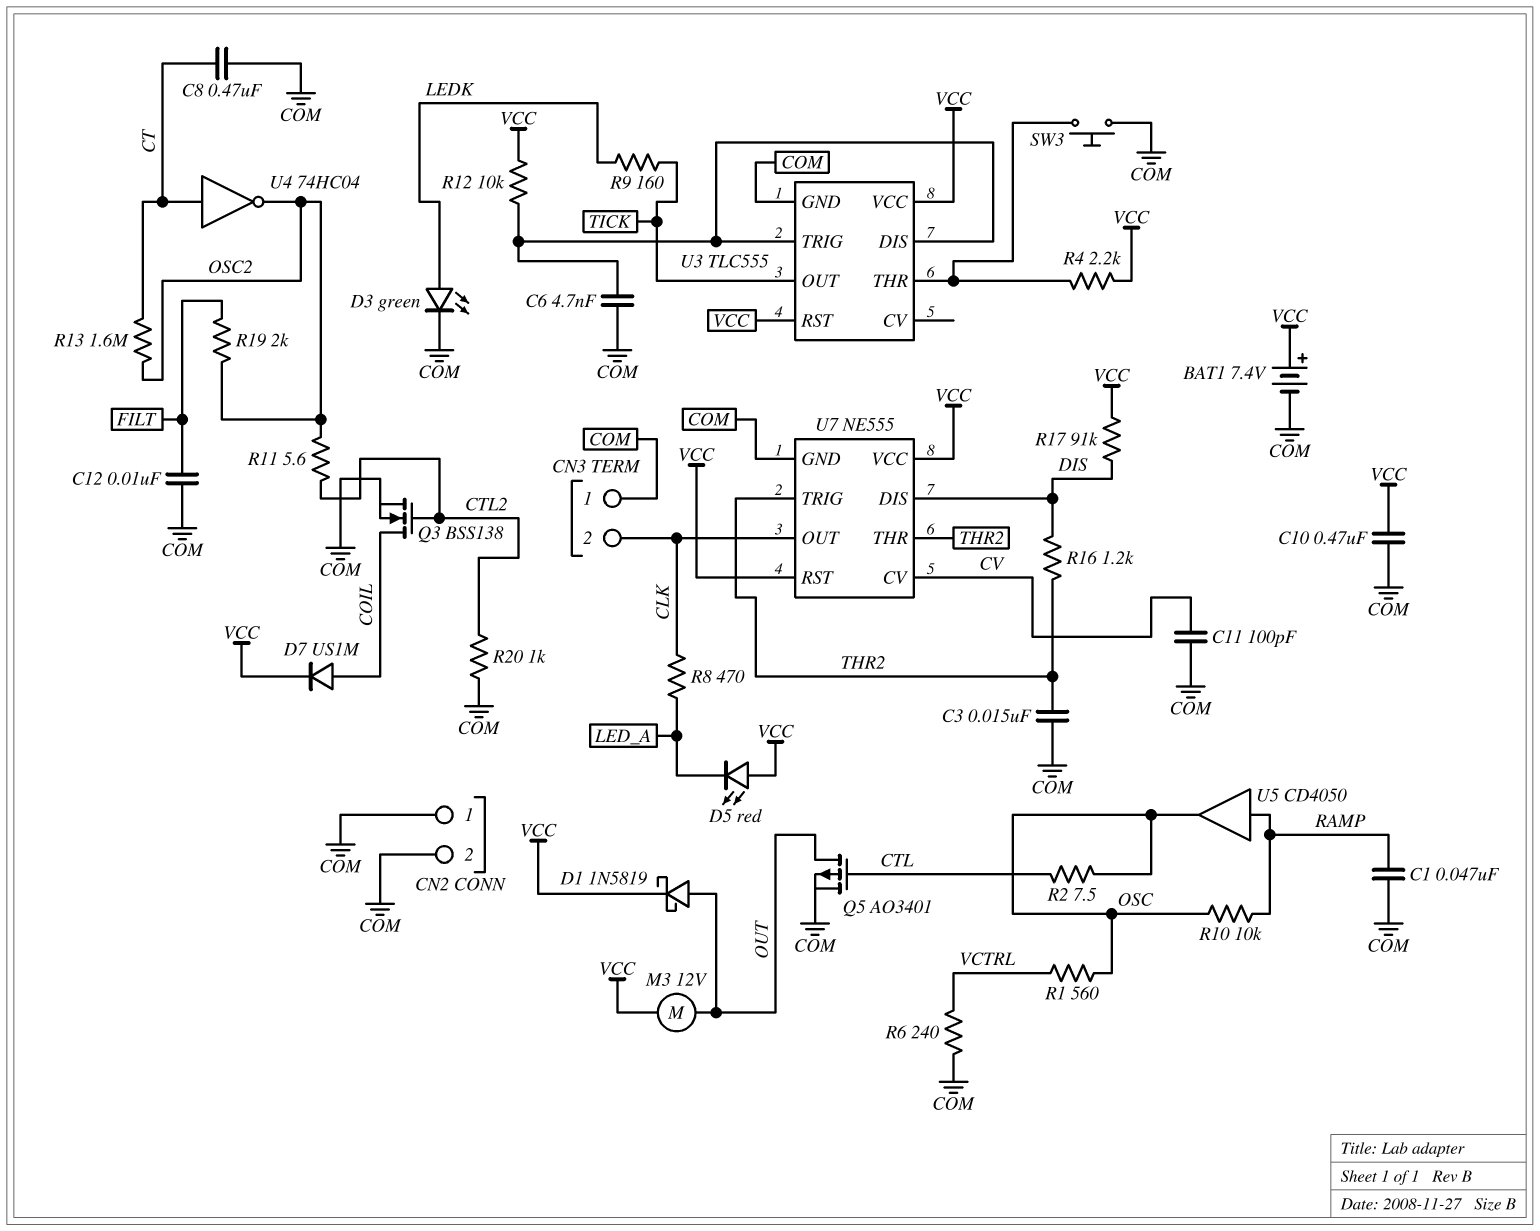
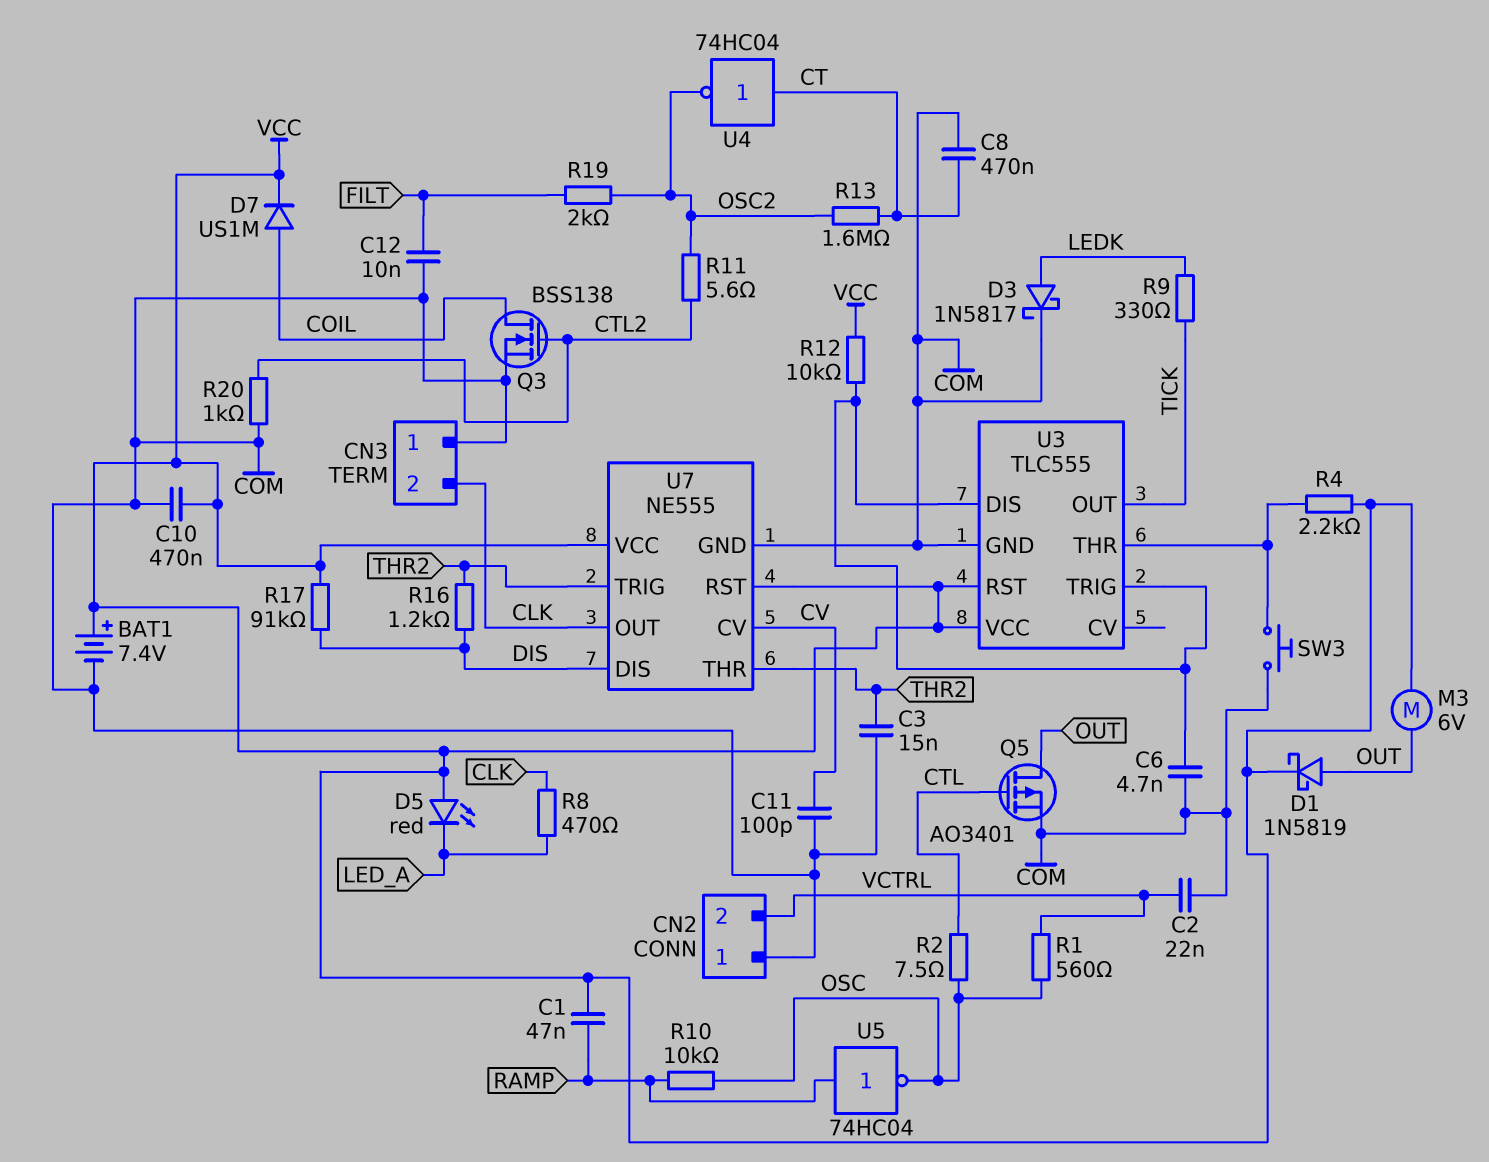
C1: 47nF (COM, RAMP) -> 47nF (RAMP, VCC)
C2: none -> 22nF (COM, VCTRL)
CN2 pin 2: COM -> VCTRL
D3: LED green (A LEDK, K COM) -> schottky 1N5817 (A LEDK, K COM)
M3: motor 12V (OUT, VCC) -> motor 6V (OUT, VCC)
R6: 240 (COM, VCTRL) -> none
R9: 160 (LEDK, TICK) -> 330 (LEDK, TICK)
U5: buffer CD4050 (in RAMP, out OSC) -> NOT 74HC04 (in RAMP, out OSC)

